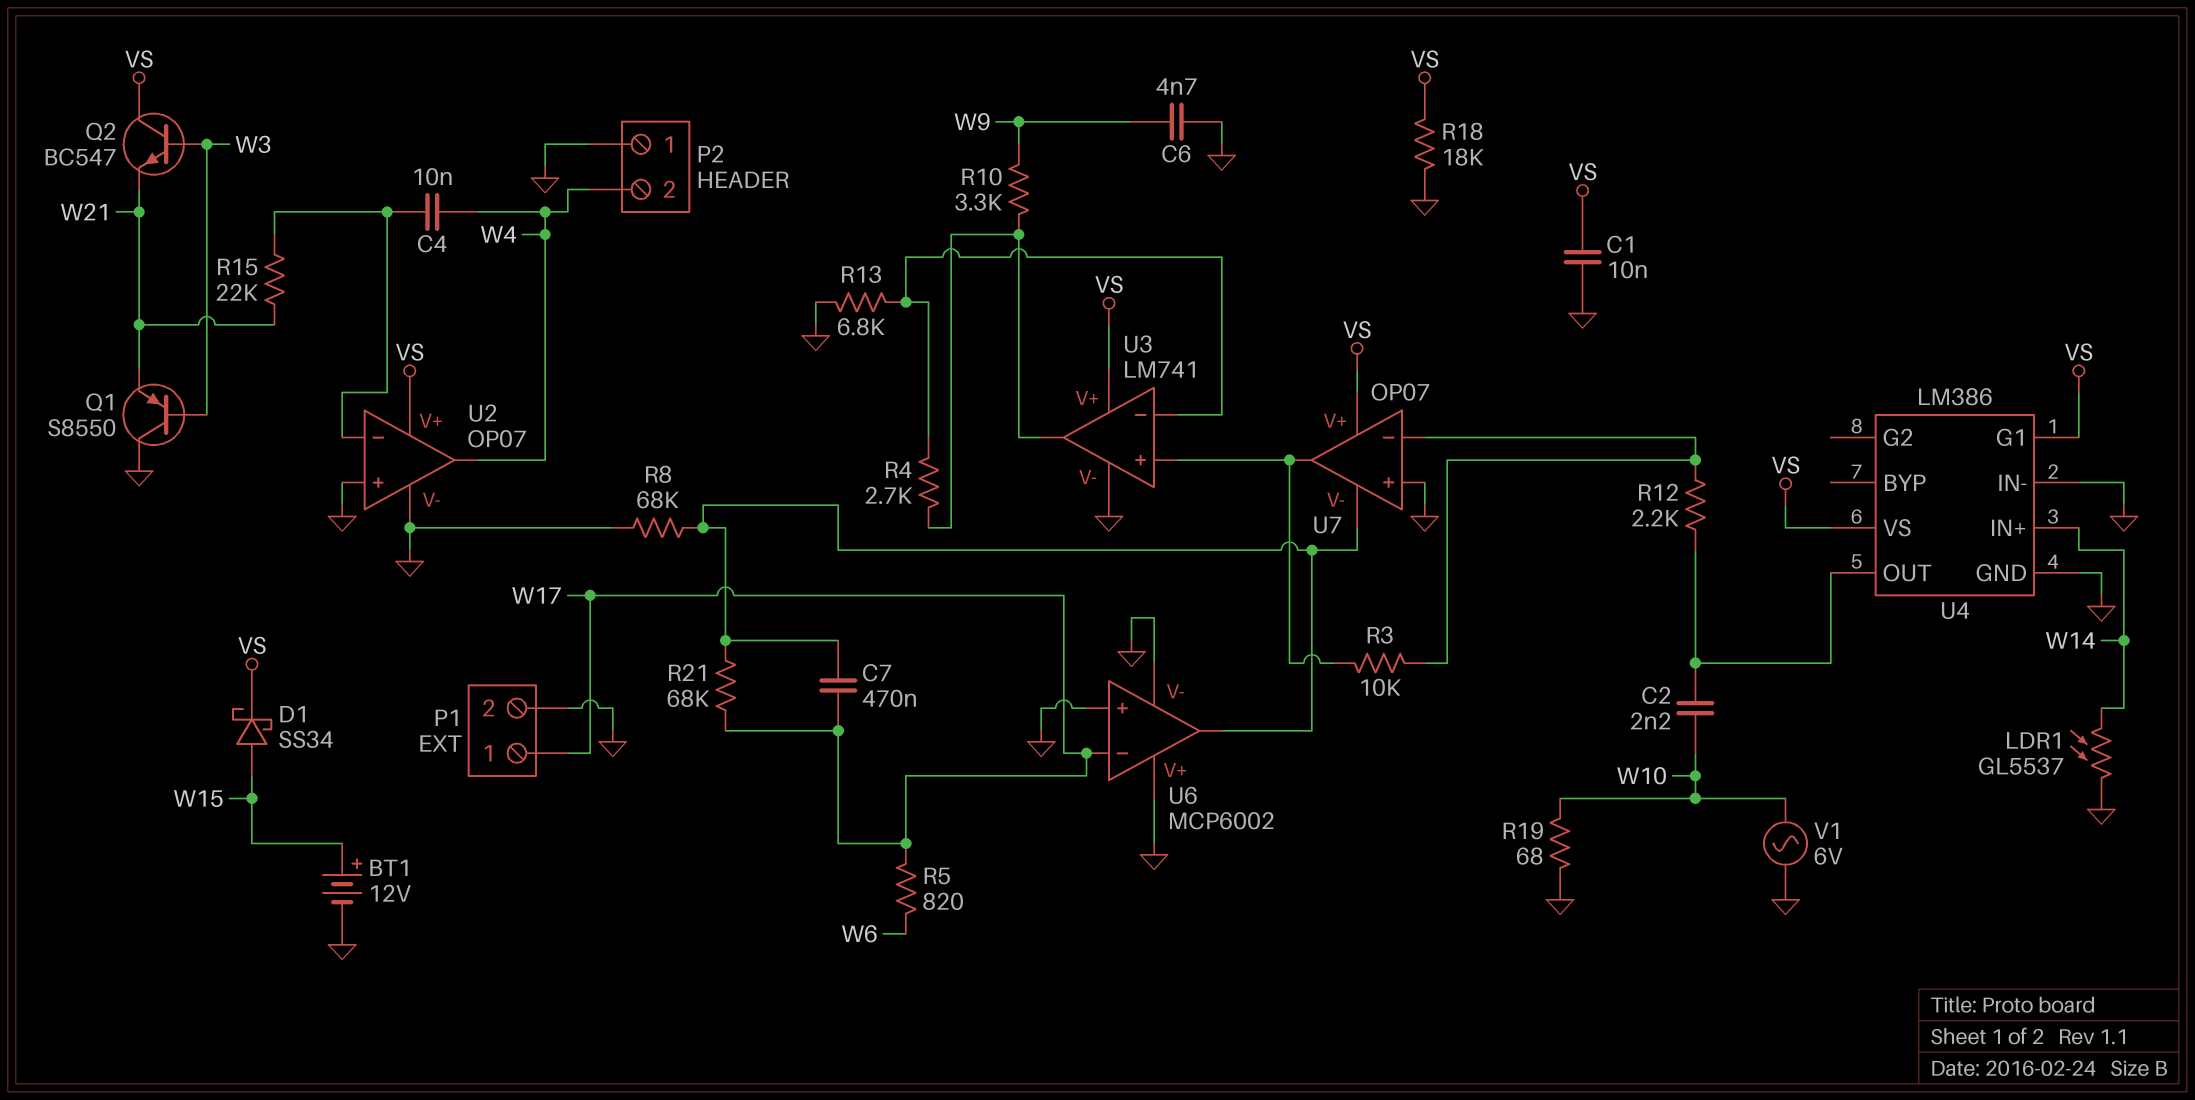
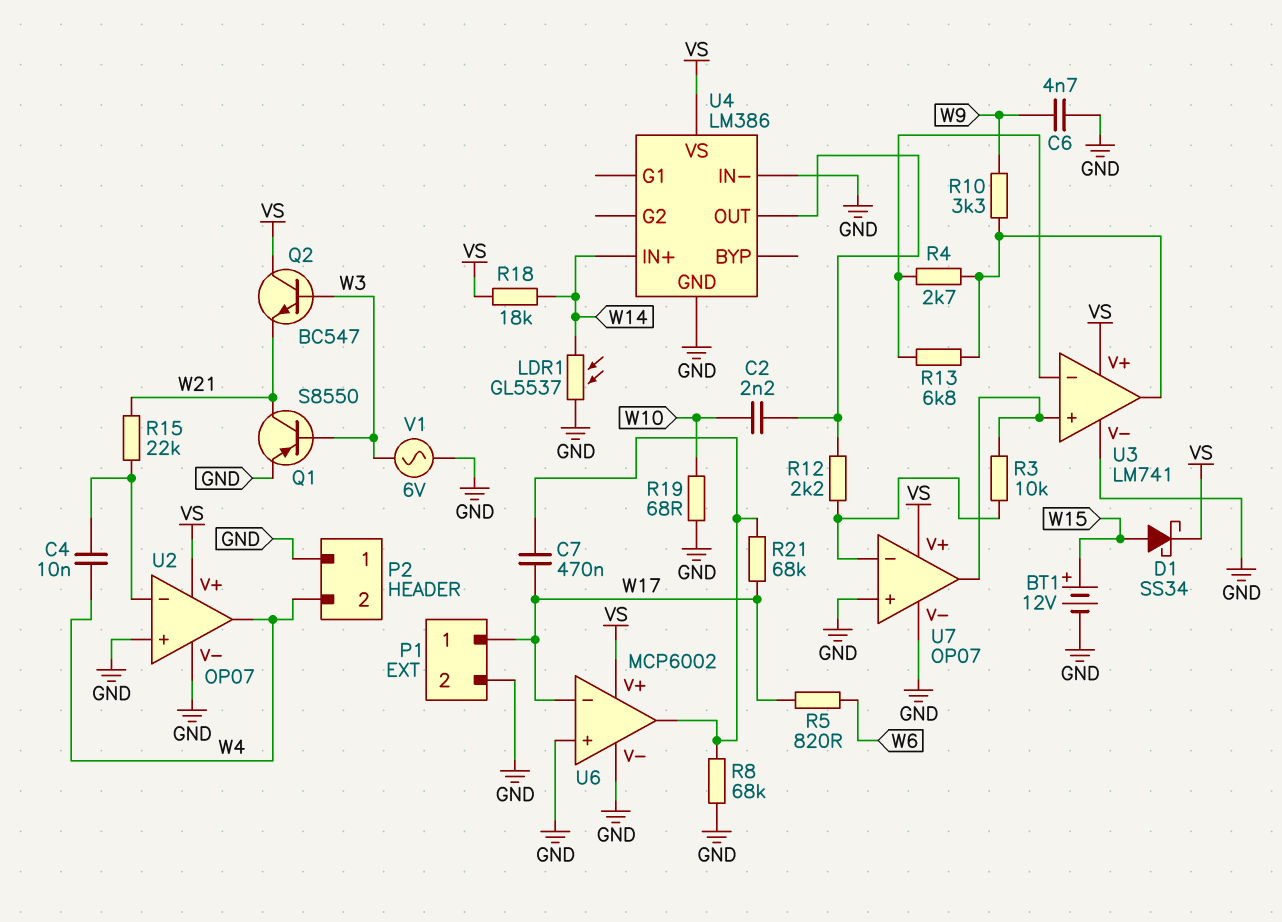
C1: 10nF (GND, VS) -> none
Q1: PNP S8550 (B W3, C GND, E W21) -> PNP S8550 (B W3, C W21, E GND)
R13: 6.8k (GND, U3/in-) -> 6.8k (U3/in-, U3/out)
R18: 18k (GND, VS) -> 18k (VS, W14)
U4 pin G1: VS -> none
U6 pin V+: GND -> VS
U7 pin V-: U6/out -> GND
V1: AC 6V (GND, W10) -> AC 6V (GND, W3)

